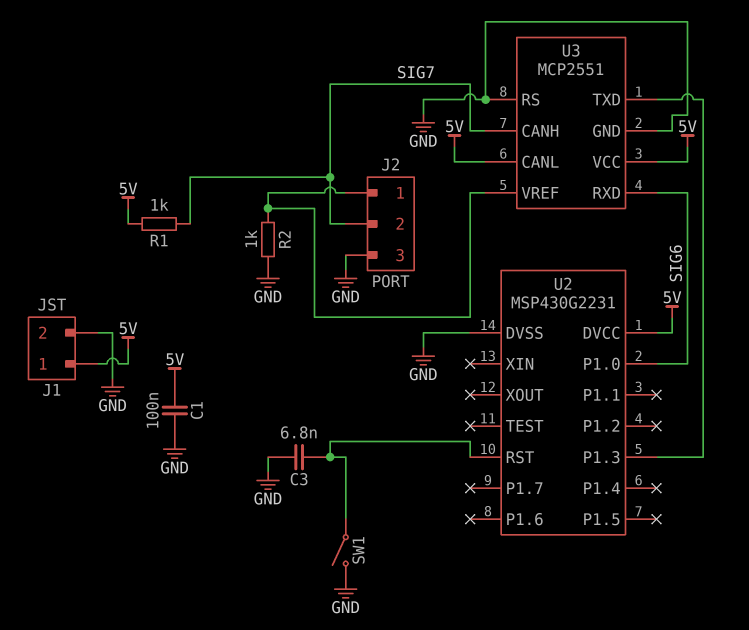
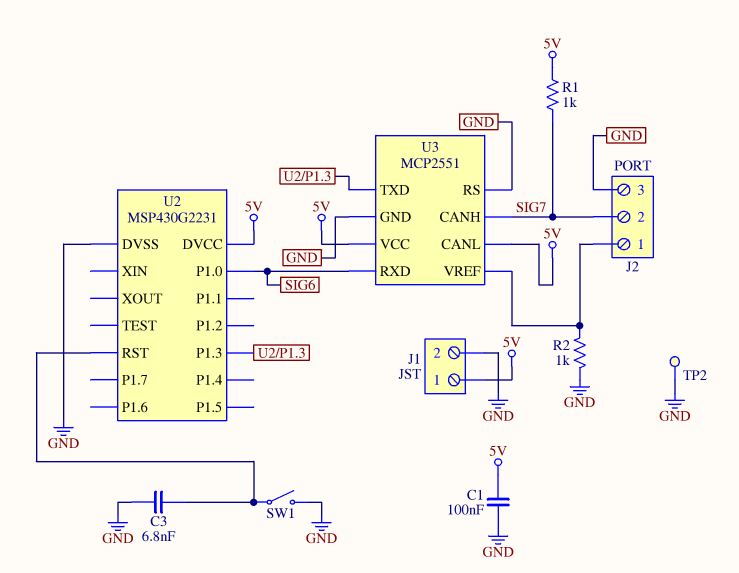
TP2: none -> test point (GND)

